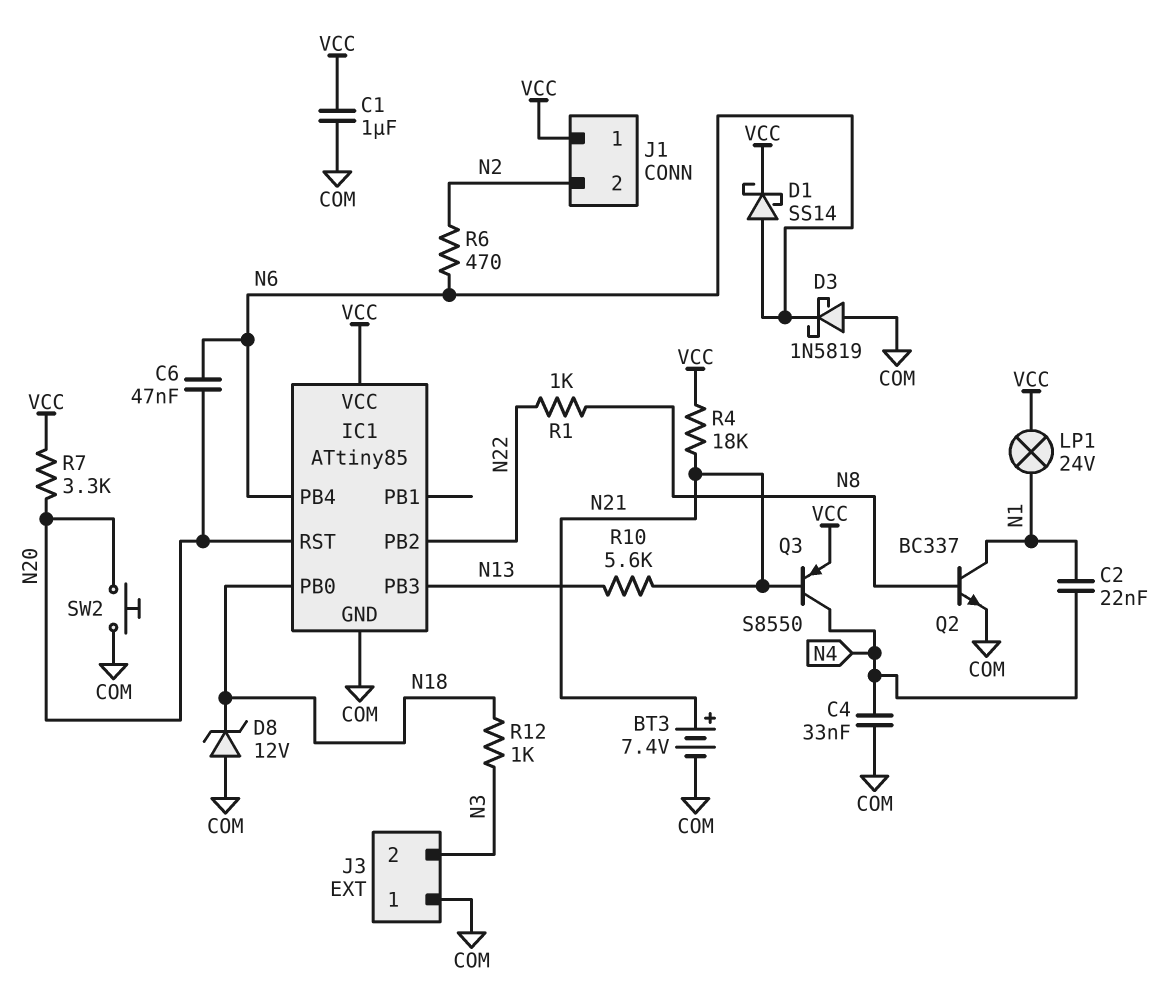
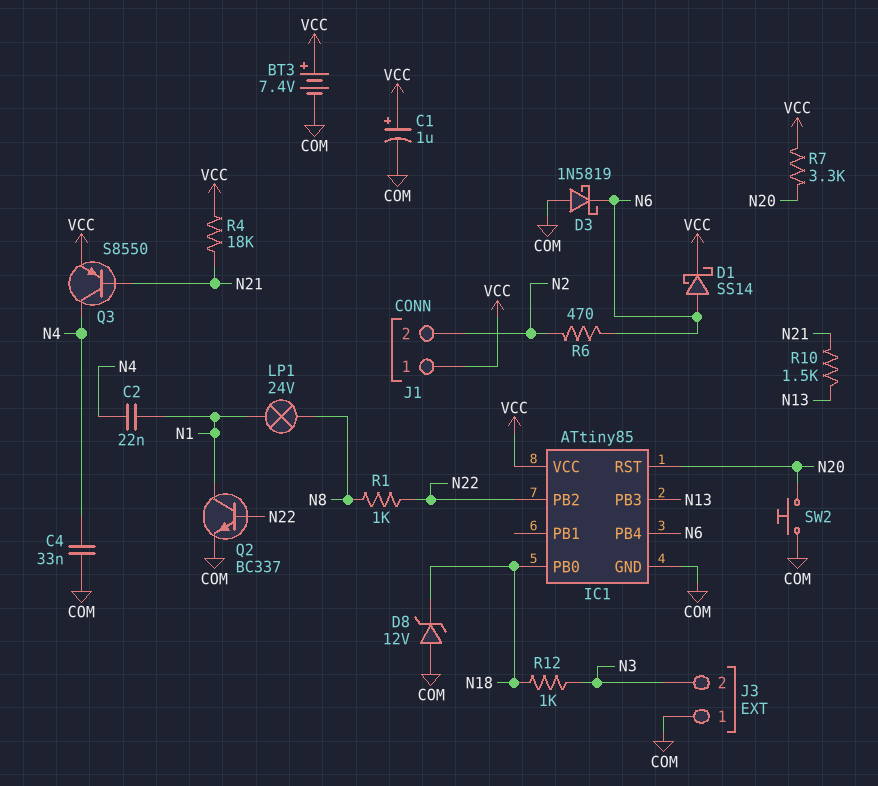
BT3: 7.4V (plus N21, minus COM) -> 7.4V (plus VCC, minus COM)
C1: 1uF (COM, VCC) -> 1uF (plus VCC, minus COM)
C6: 47nF (N6, N20) -> none
LP1: lamp 24V (N1, VCC) -> lamp 24V (N1, N8)
Q2: NPN BC337 (B N8, C N1, E COM) -> NPN BC337 (B N22, C N1, E COM)
R10: 5.6k (N13, N21) -> 1.5k (N13, N21)

